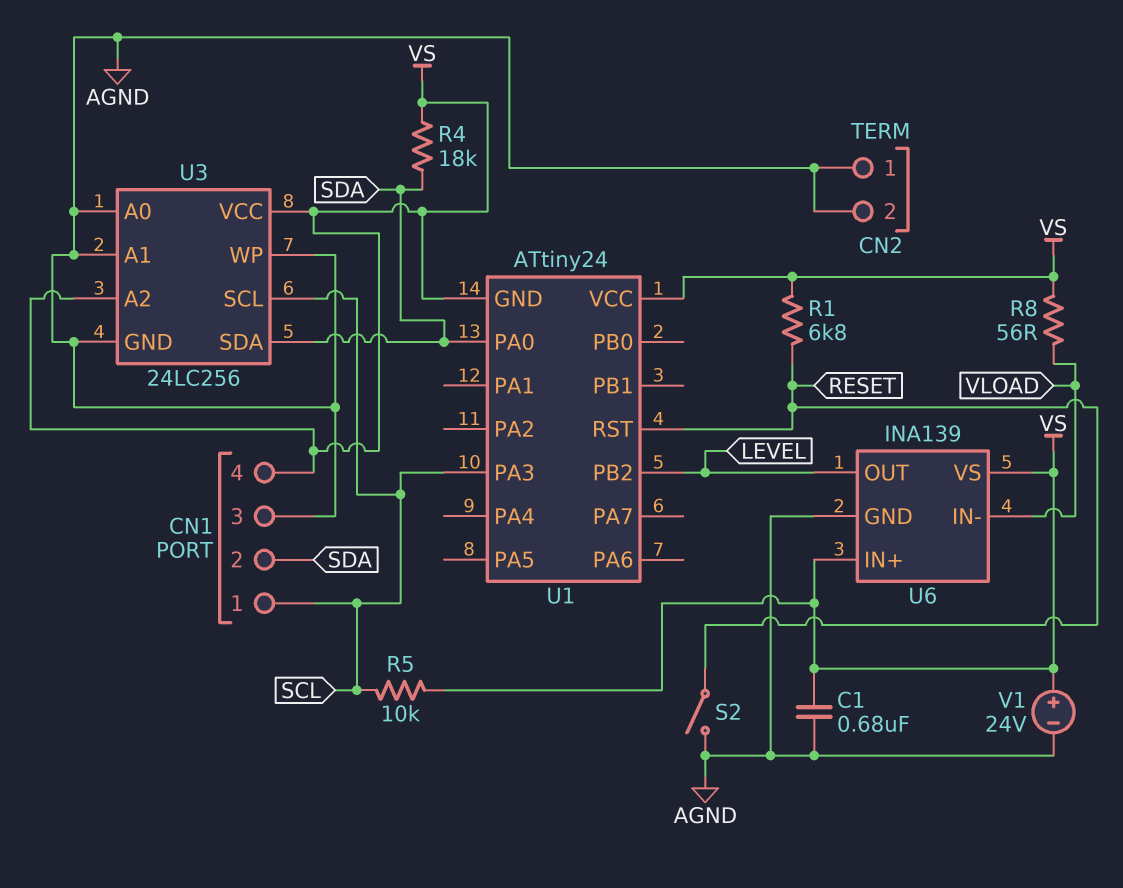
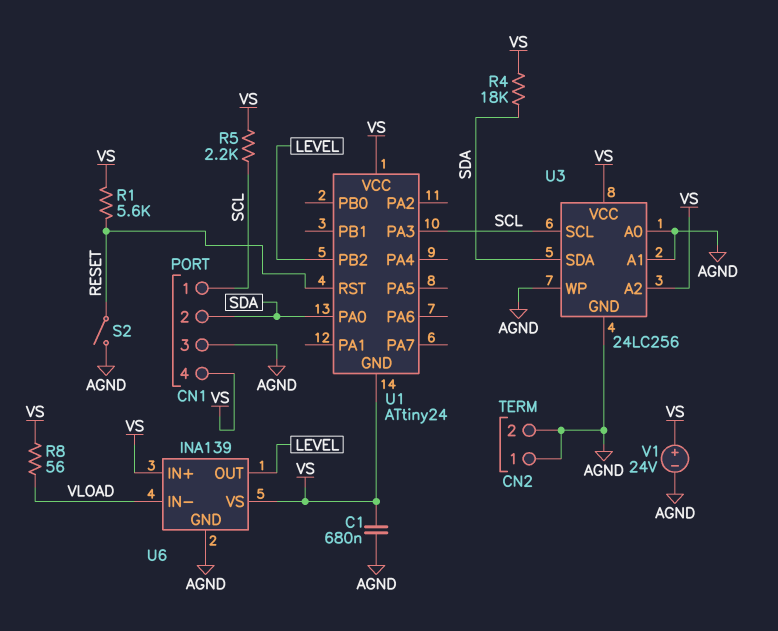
R1: 6.8k (RESET, VS) -> 5.6k (RESET, VS)
R5: 10k (SCL, VS) -> 2.2k (SCL, VS)

